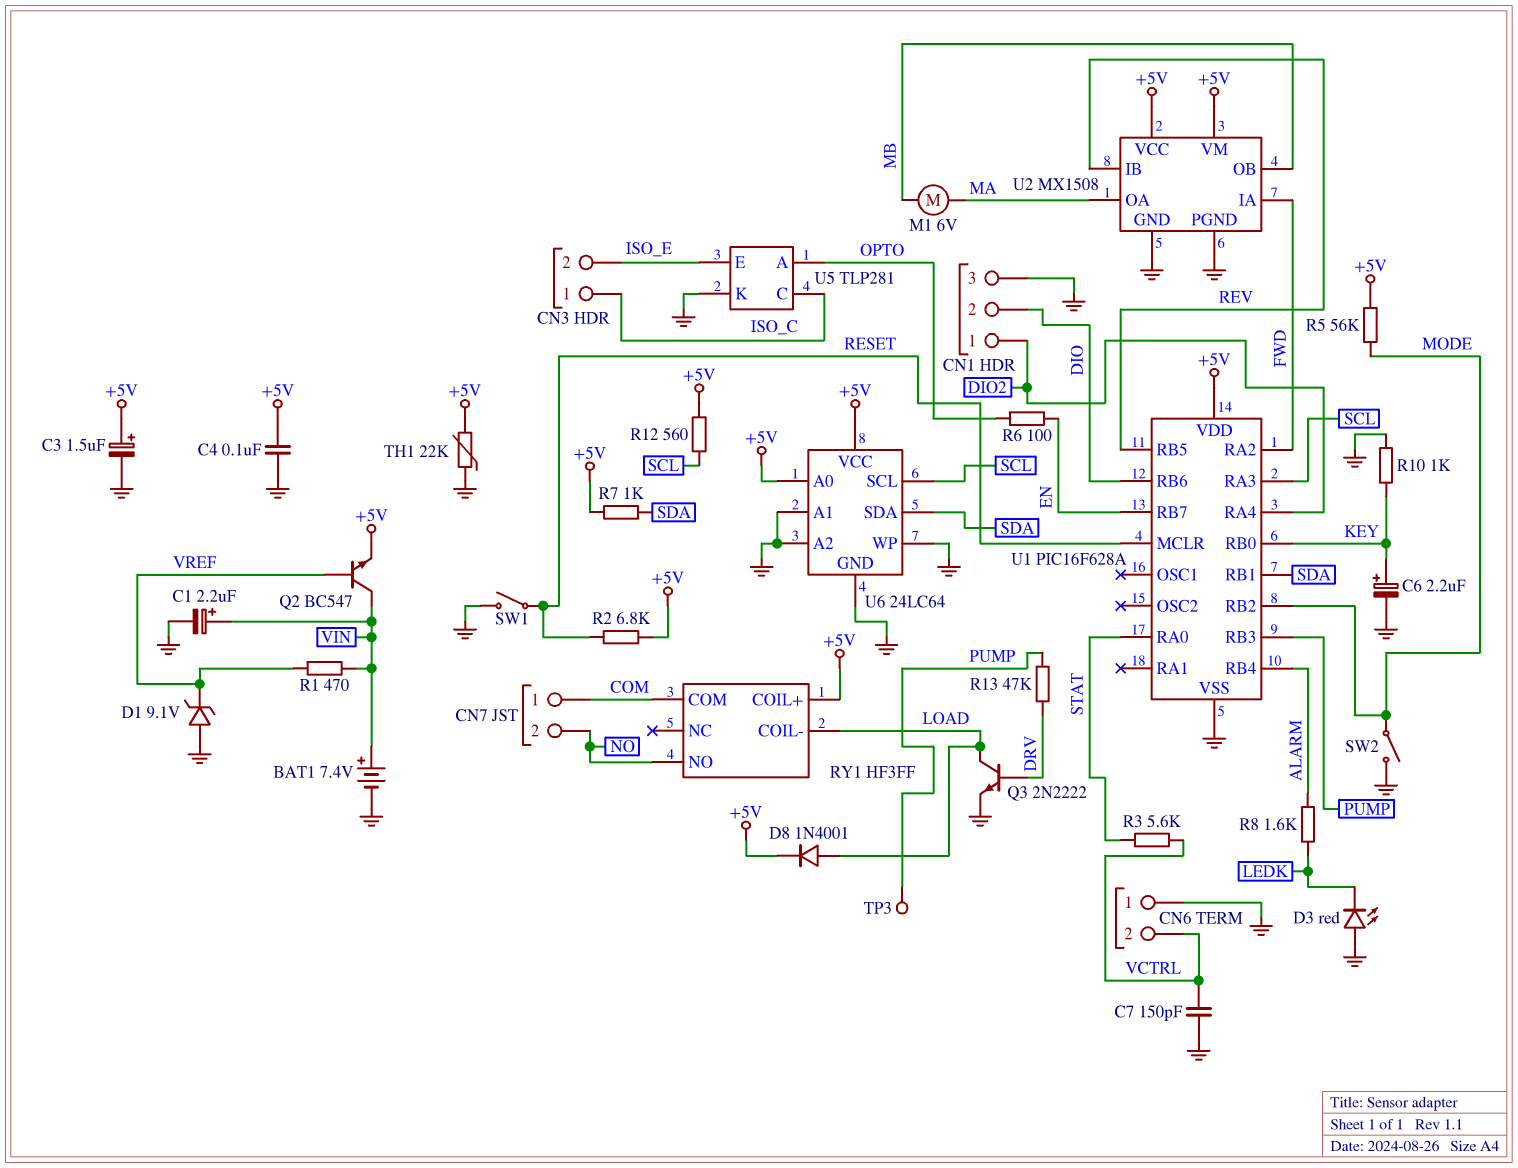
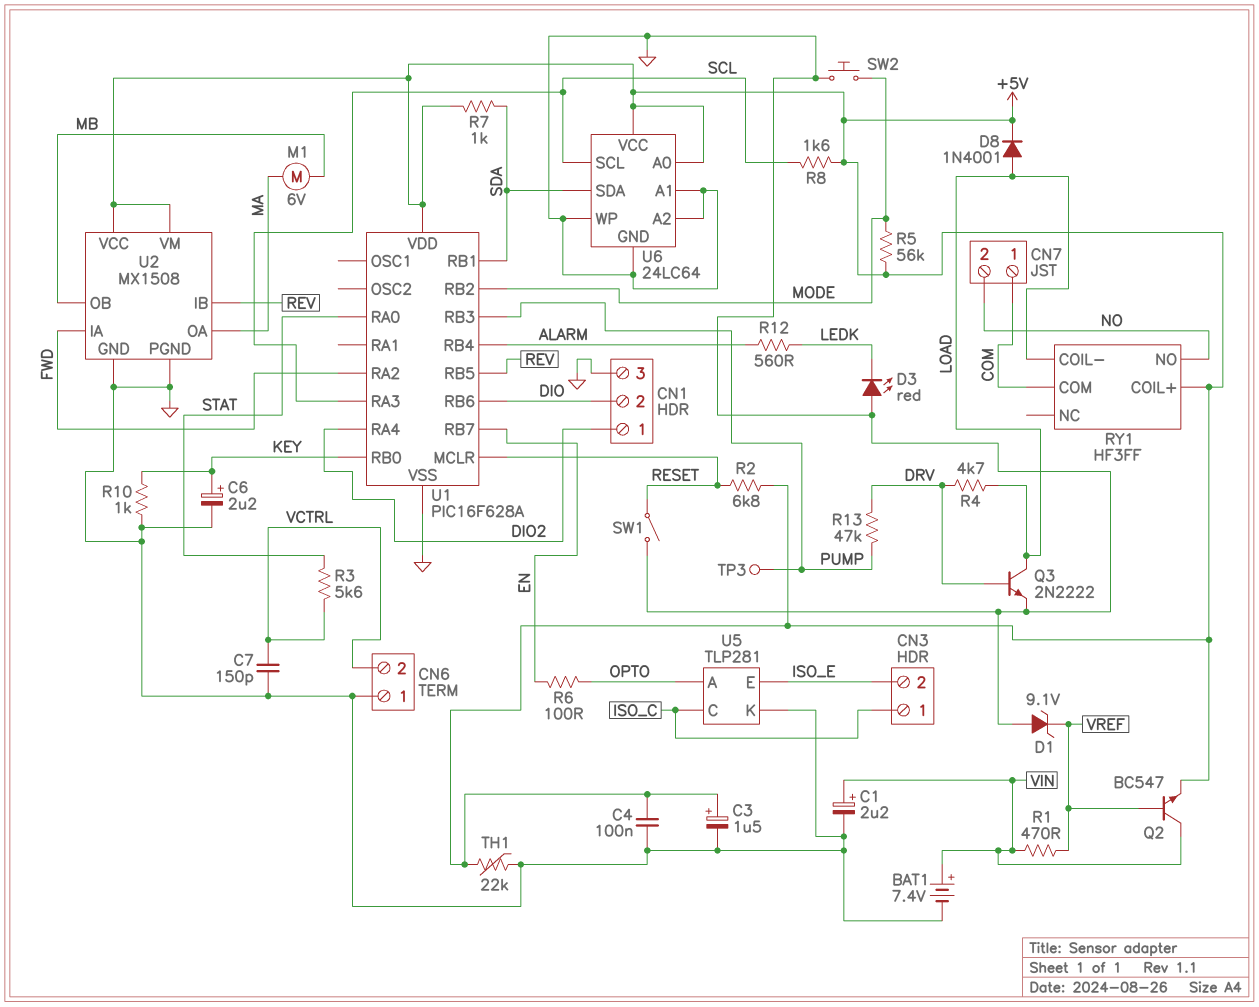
R4: none -> 4.7k (DRV, LOAD)
R8: 1.6k (ALARM, LEDK) -> 1.6k (+5V, SCL)
R12: 560 (+5V, SCL) -> 560 (ALARM, LEDK)
SW2: switch (GND, MODE) -> button (GND, MODE)

